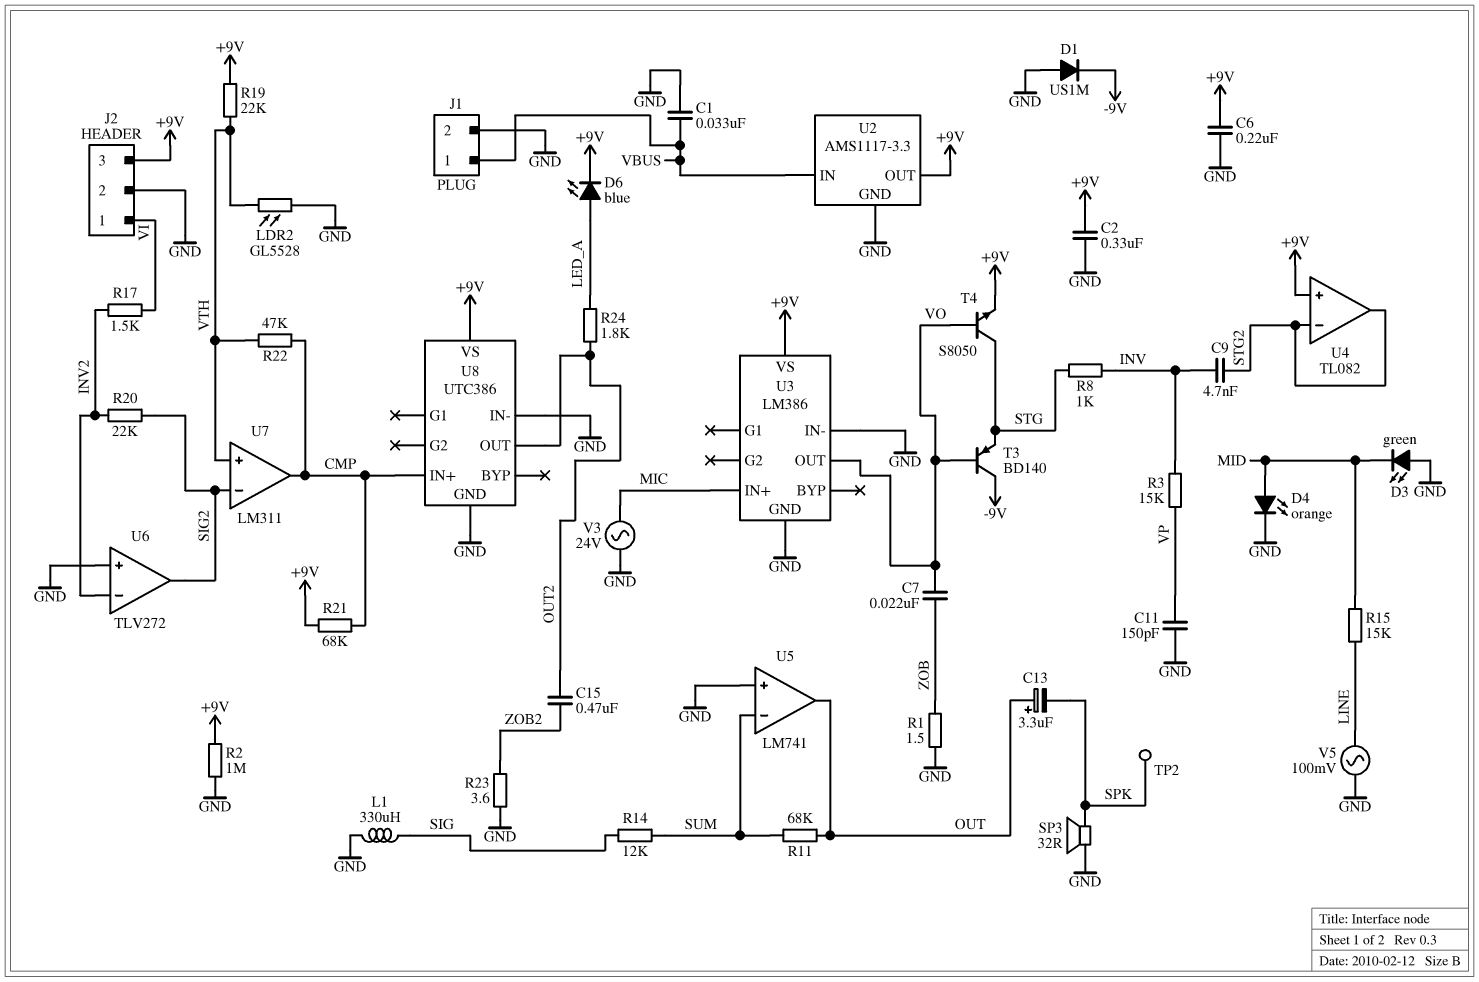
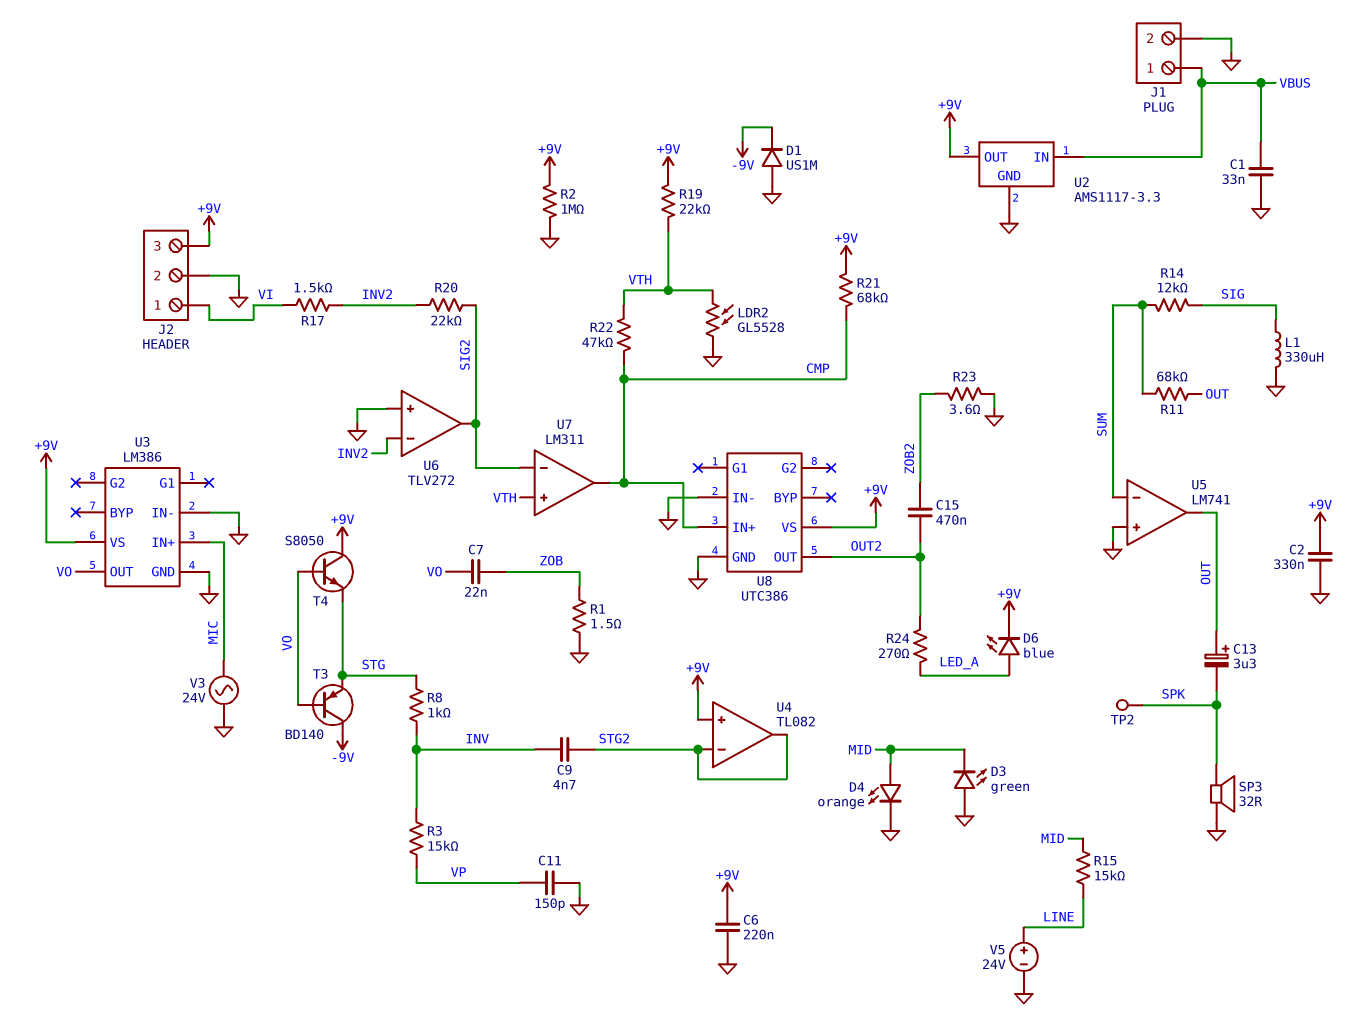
R24: 1.8k (LED_A, OUT2) -> 270 (LED_A, OUT2)
T4: NPN S8050 (B VO, C STG, E +9V) -> NPN S8050 (B VO, C +9V, E STG)
V5: AC 100mV (GND, LINE) -> 24V (plus LINE, minus GND)

